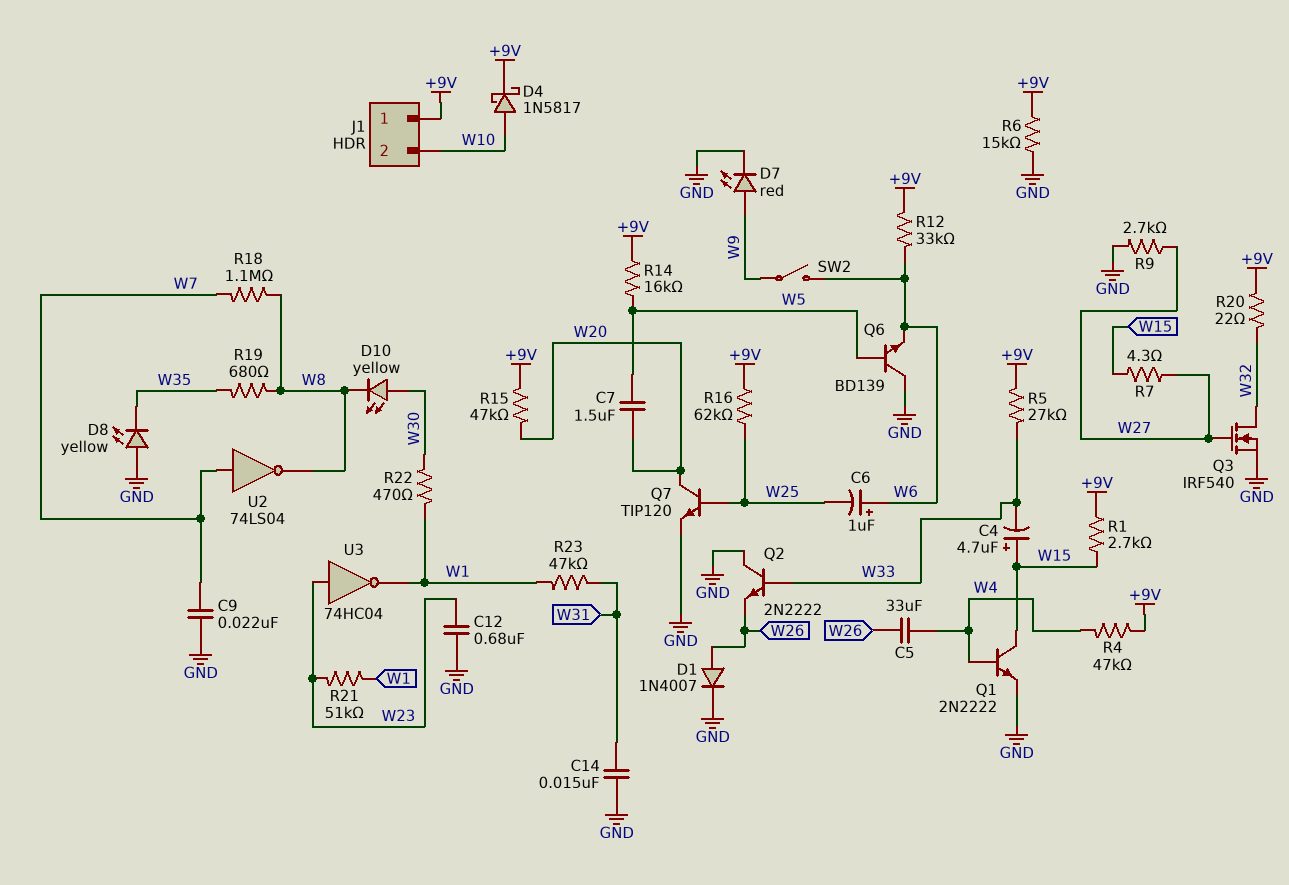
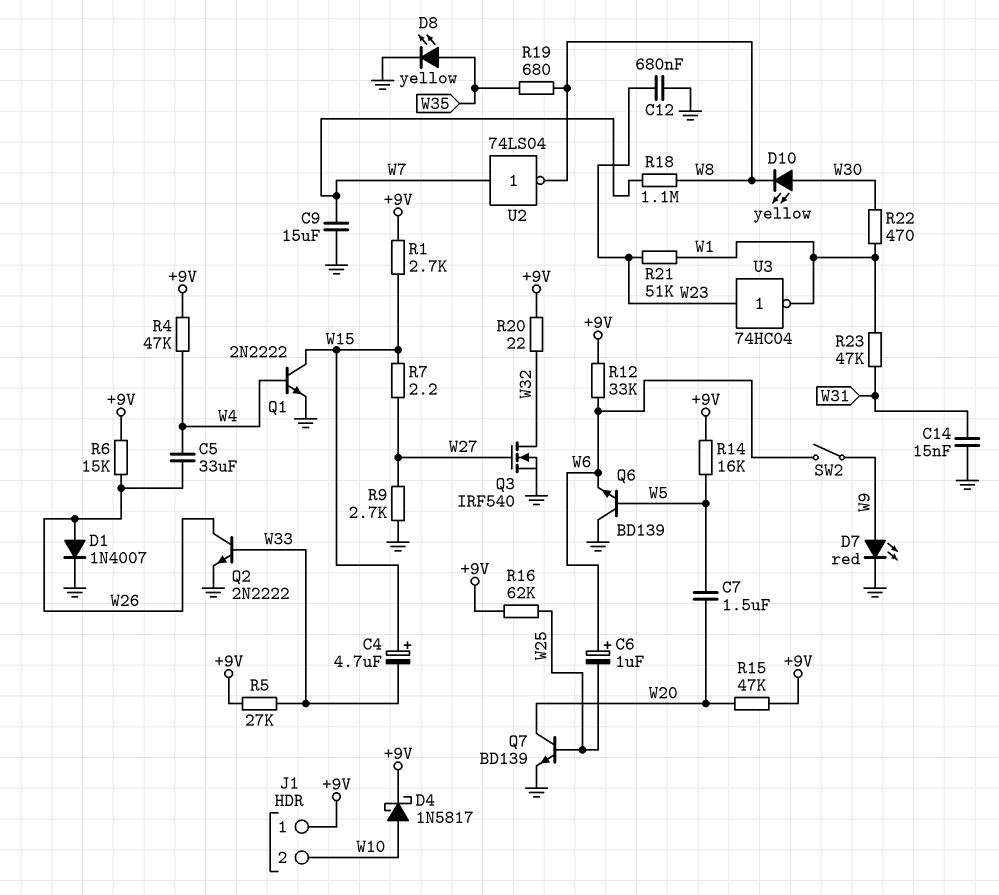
C9: 22nF (GND, W7) -> 15uF (GND, W7)
D8: LED yellow (A GND, K W35) -> LED yellow (A W35, K GND)
Q2: NPN 2N2222 (B W33, C GND, E W26) -> NPN 2N2222 (B W33, C W26, E GND)
Q7: NPN TIP120 (B W25, C W20, E GND) -> NPN BD139 (B W25, C W20, E GND)
R6: 15k (+9V, GND) -> 15k (+9V, W26)
R7: 4.3 (W15, W27) -> 2.2 (W15, W27)

